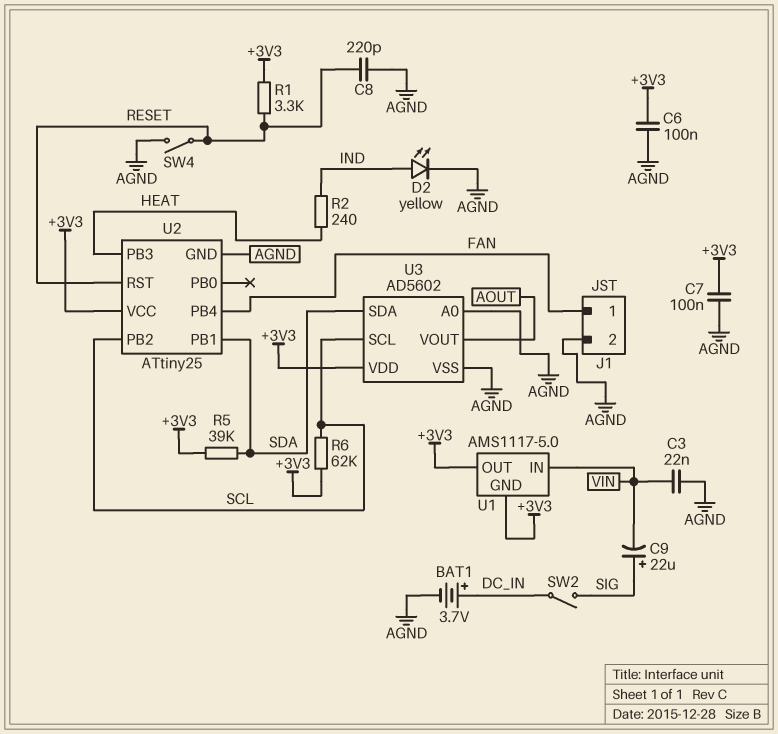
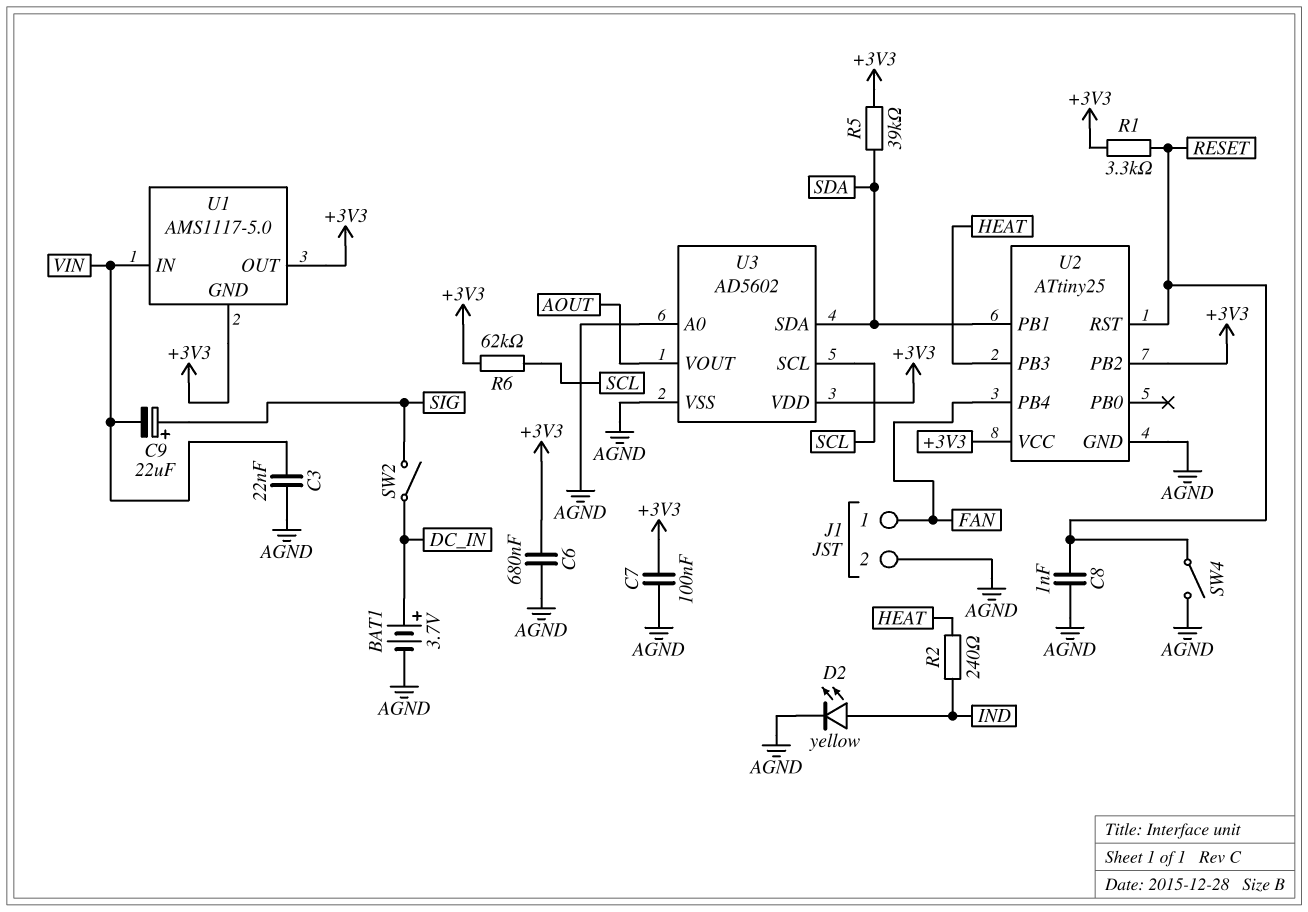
C6: 100nF (+3V3, AGND) -> 680nF (+3V3, AGND)
C8: 220pF (AGND, RESET) -> 1nF (AGND, RESET)
U2 pin PB2: SCL -> +3V3

